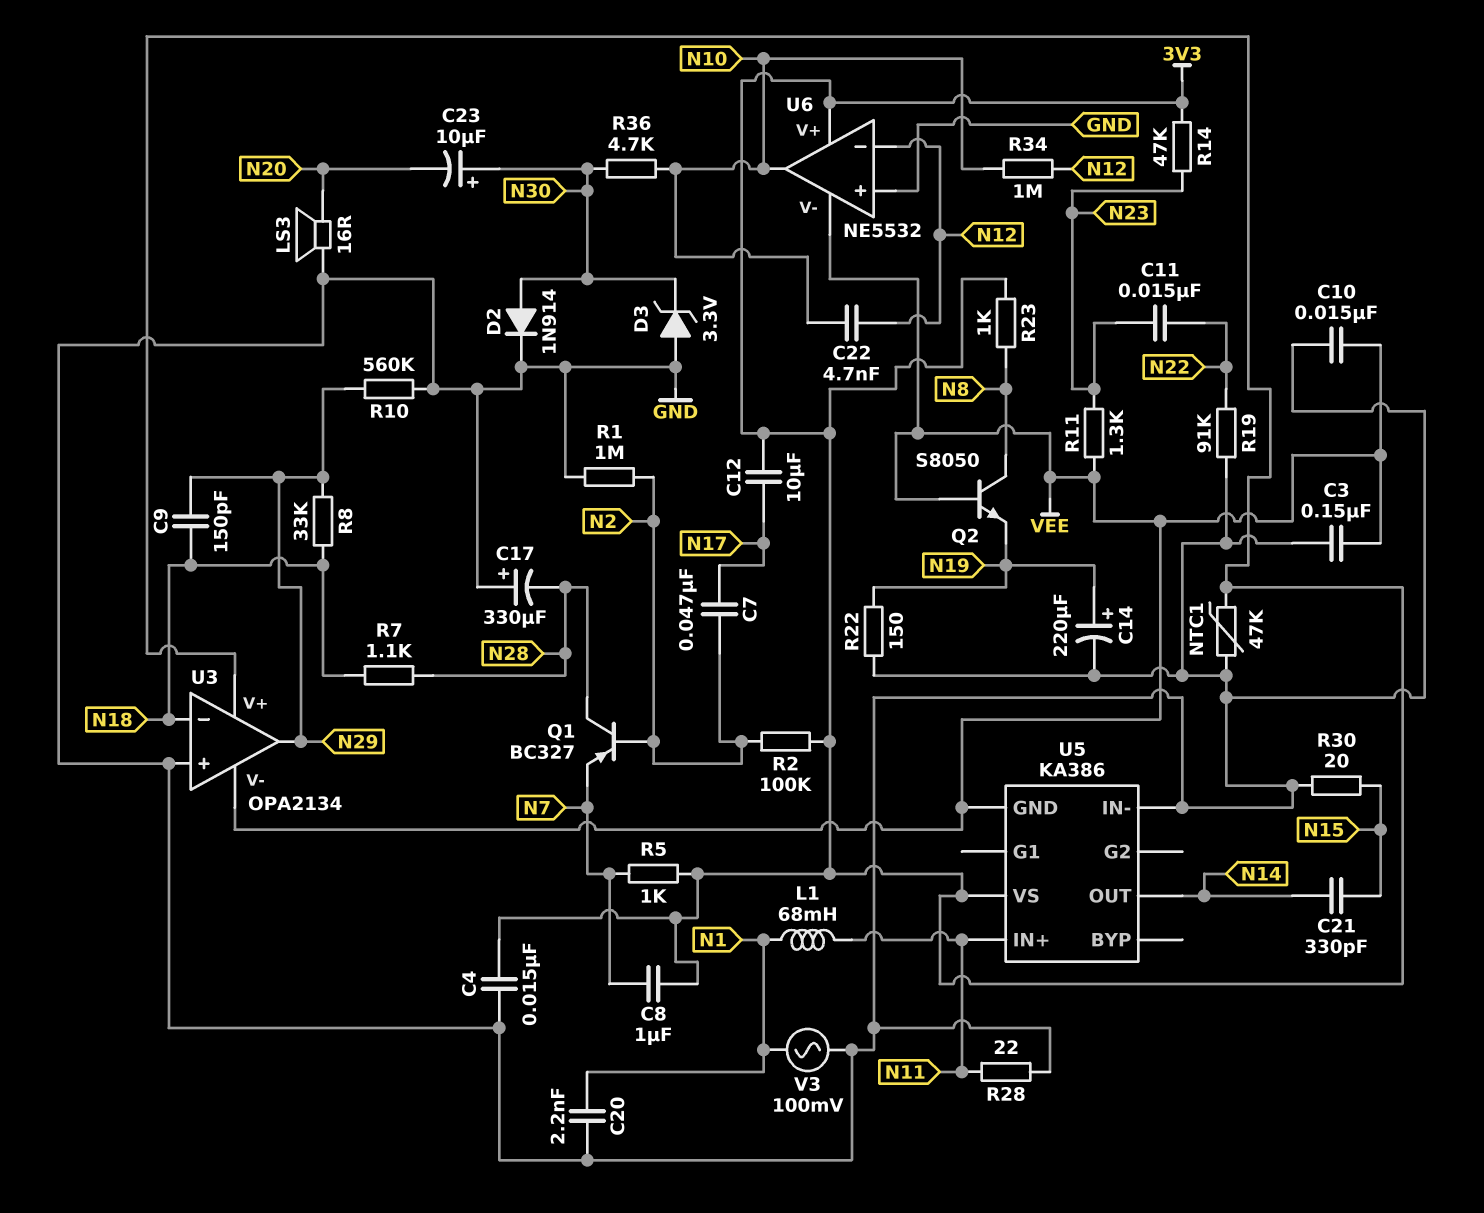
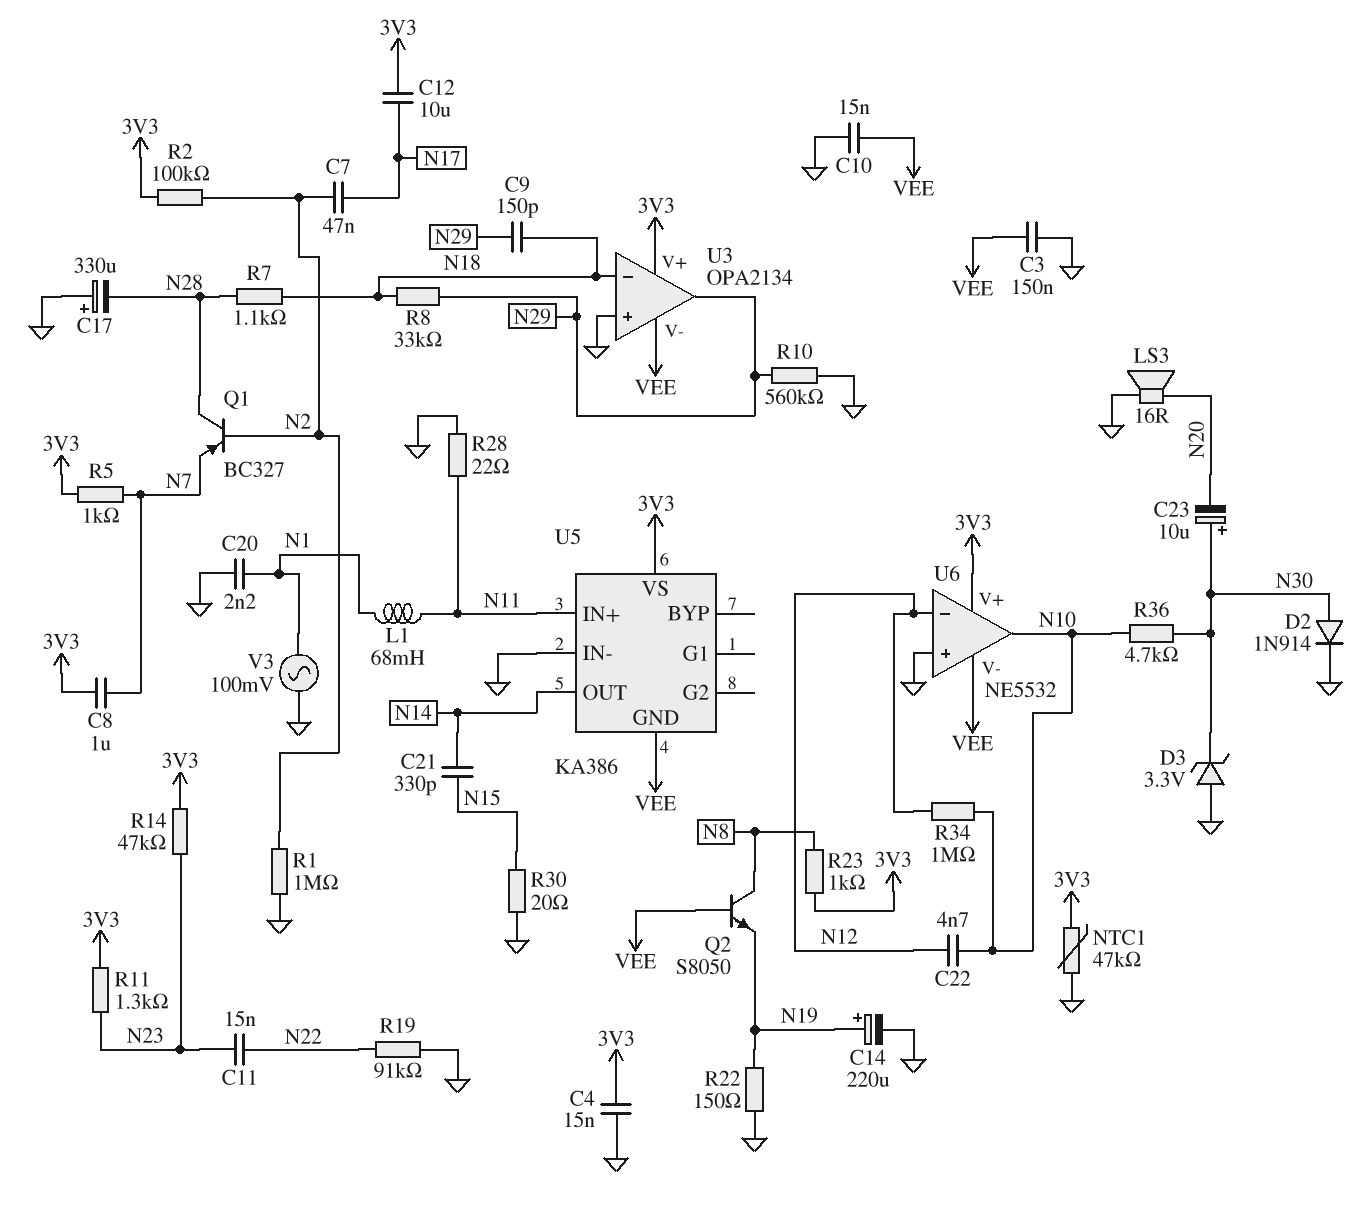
R11: 1.3k (N23, VEE) -> 1.3k (3V3, N23)

